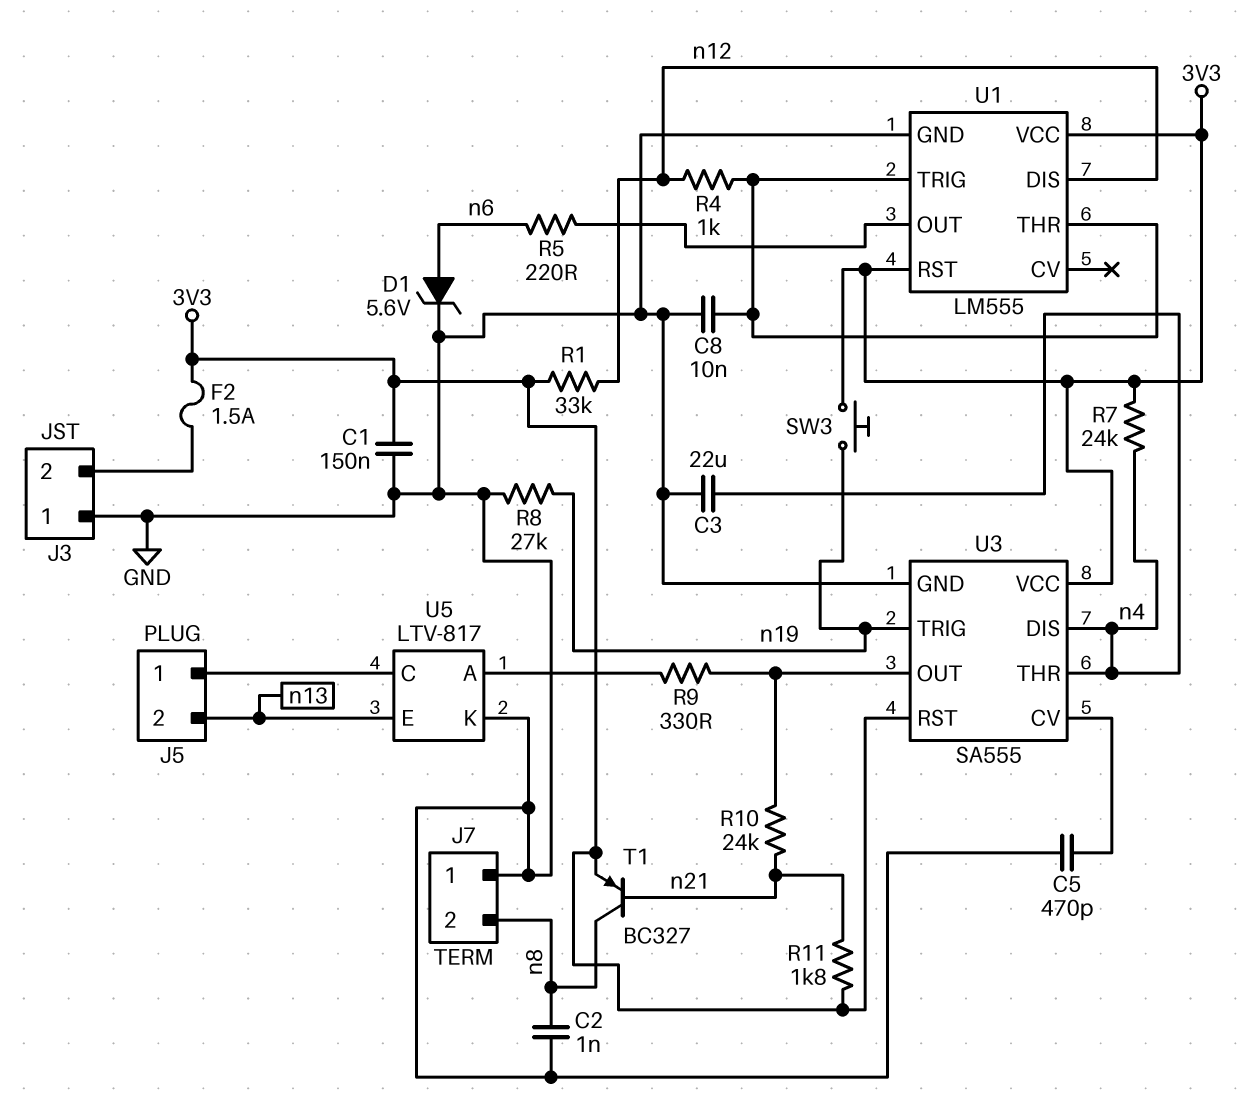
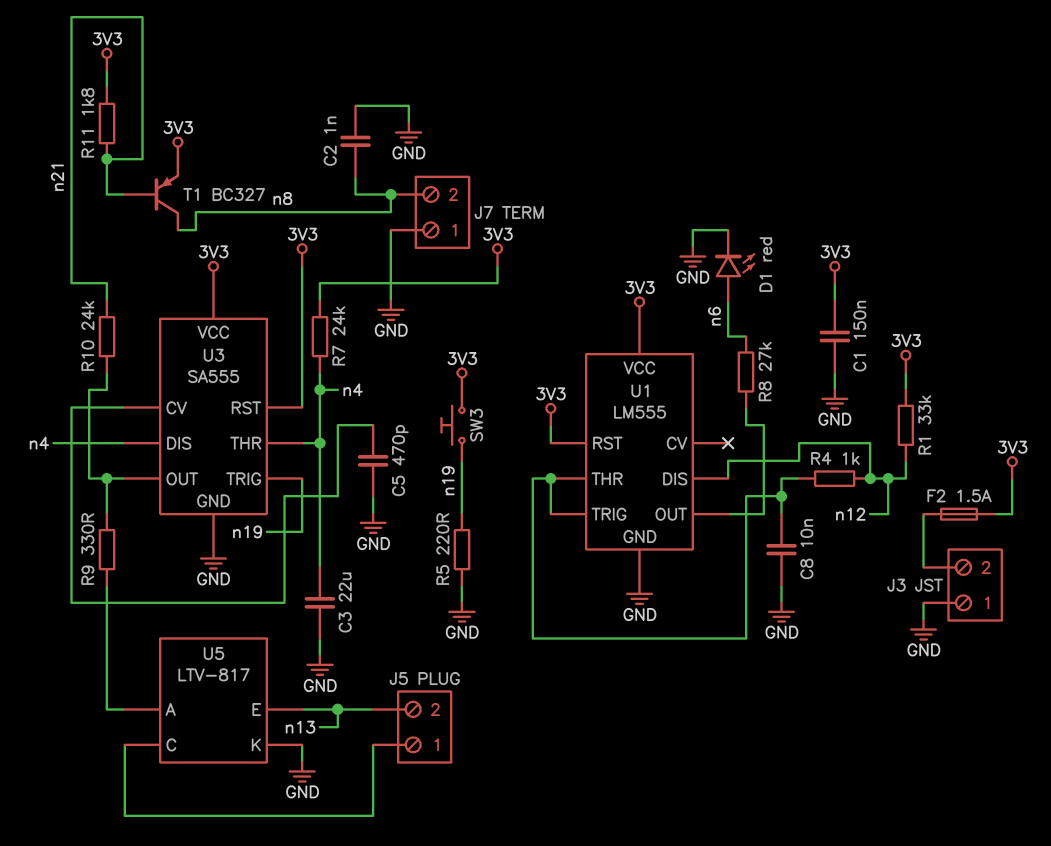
D1: zener 5.6V (A n6, K GND) -> LED red (A n6, K GND)
R5: 220 (U1/OUT, n6) -> 220 (GND, n19)
R8: 27k (GND, n19) -> 27k (U1/OUT, n6)

